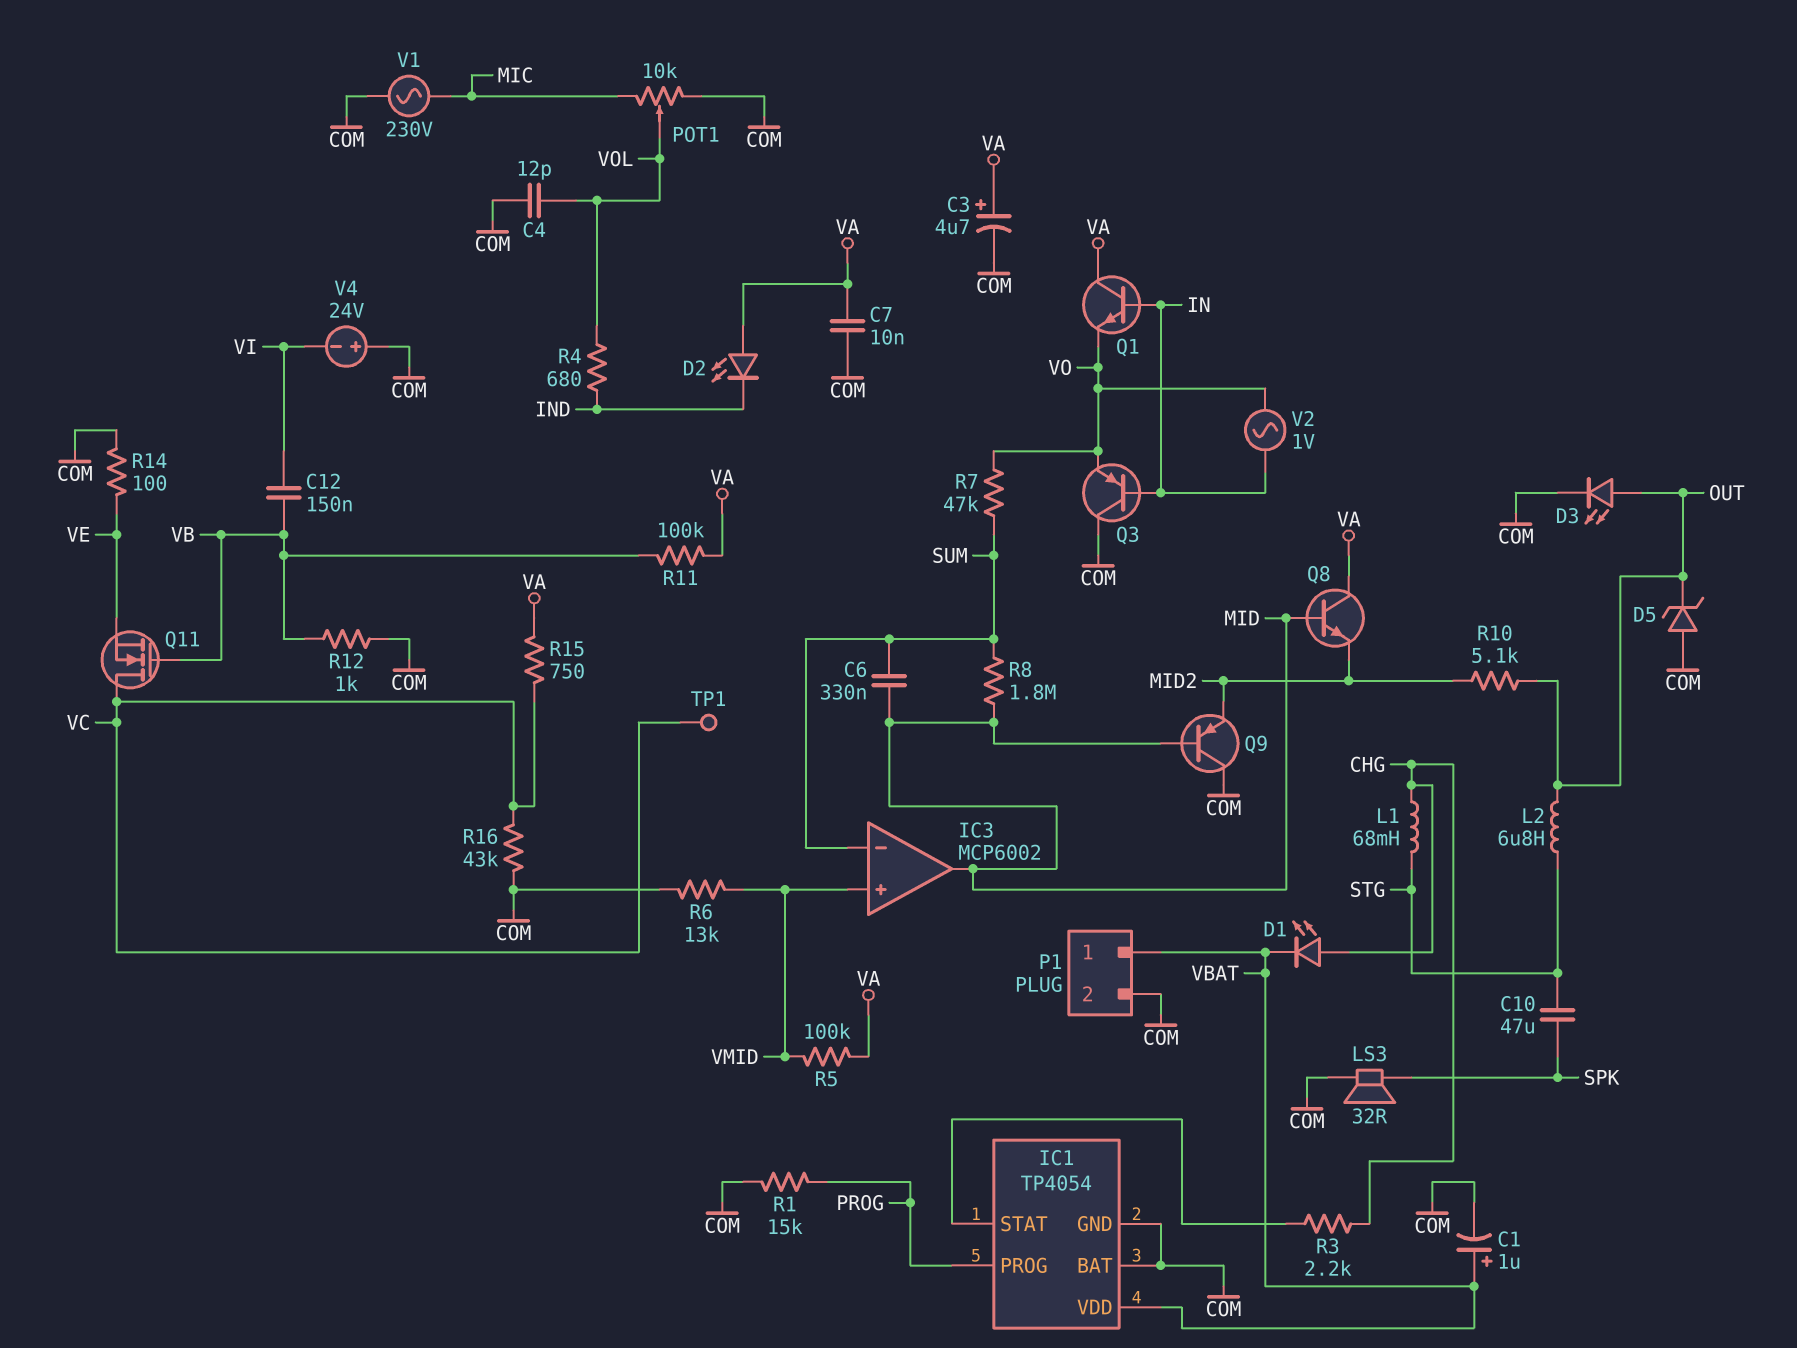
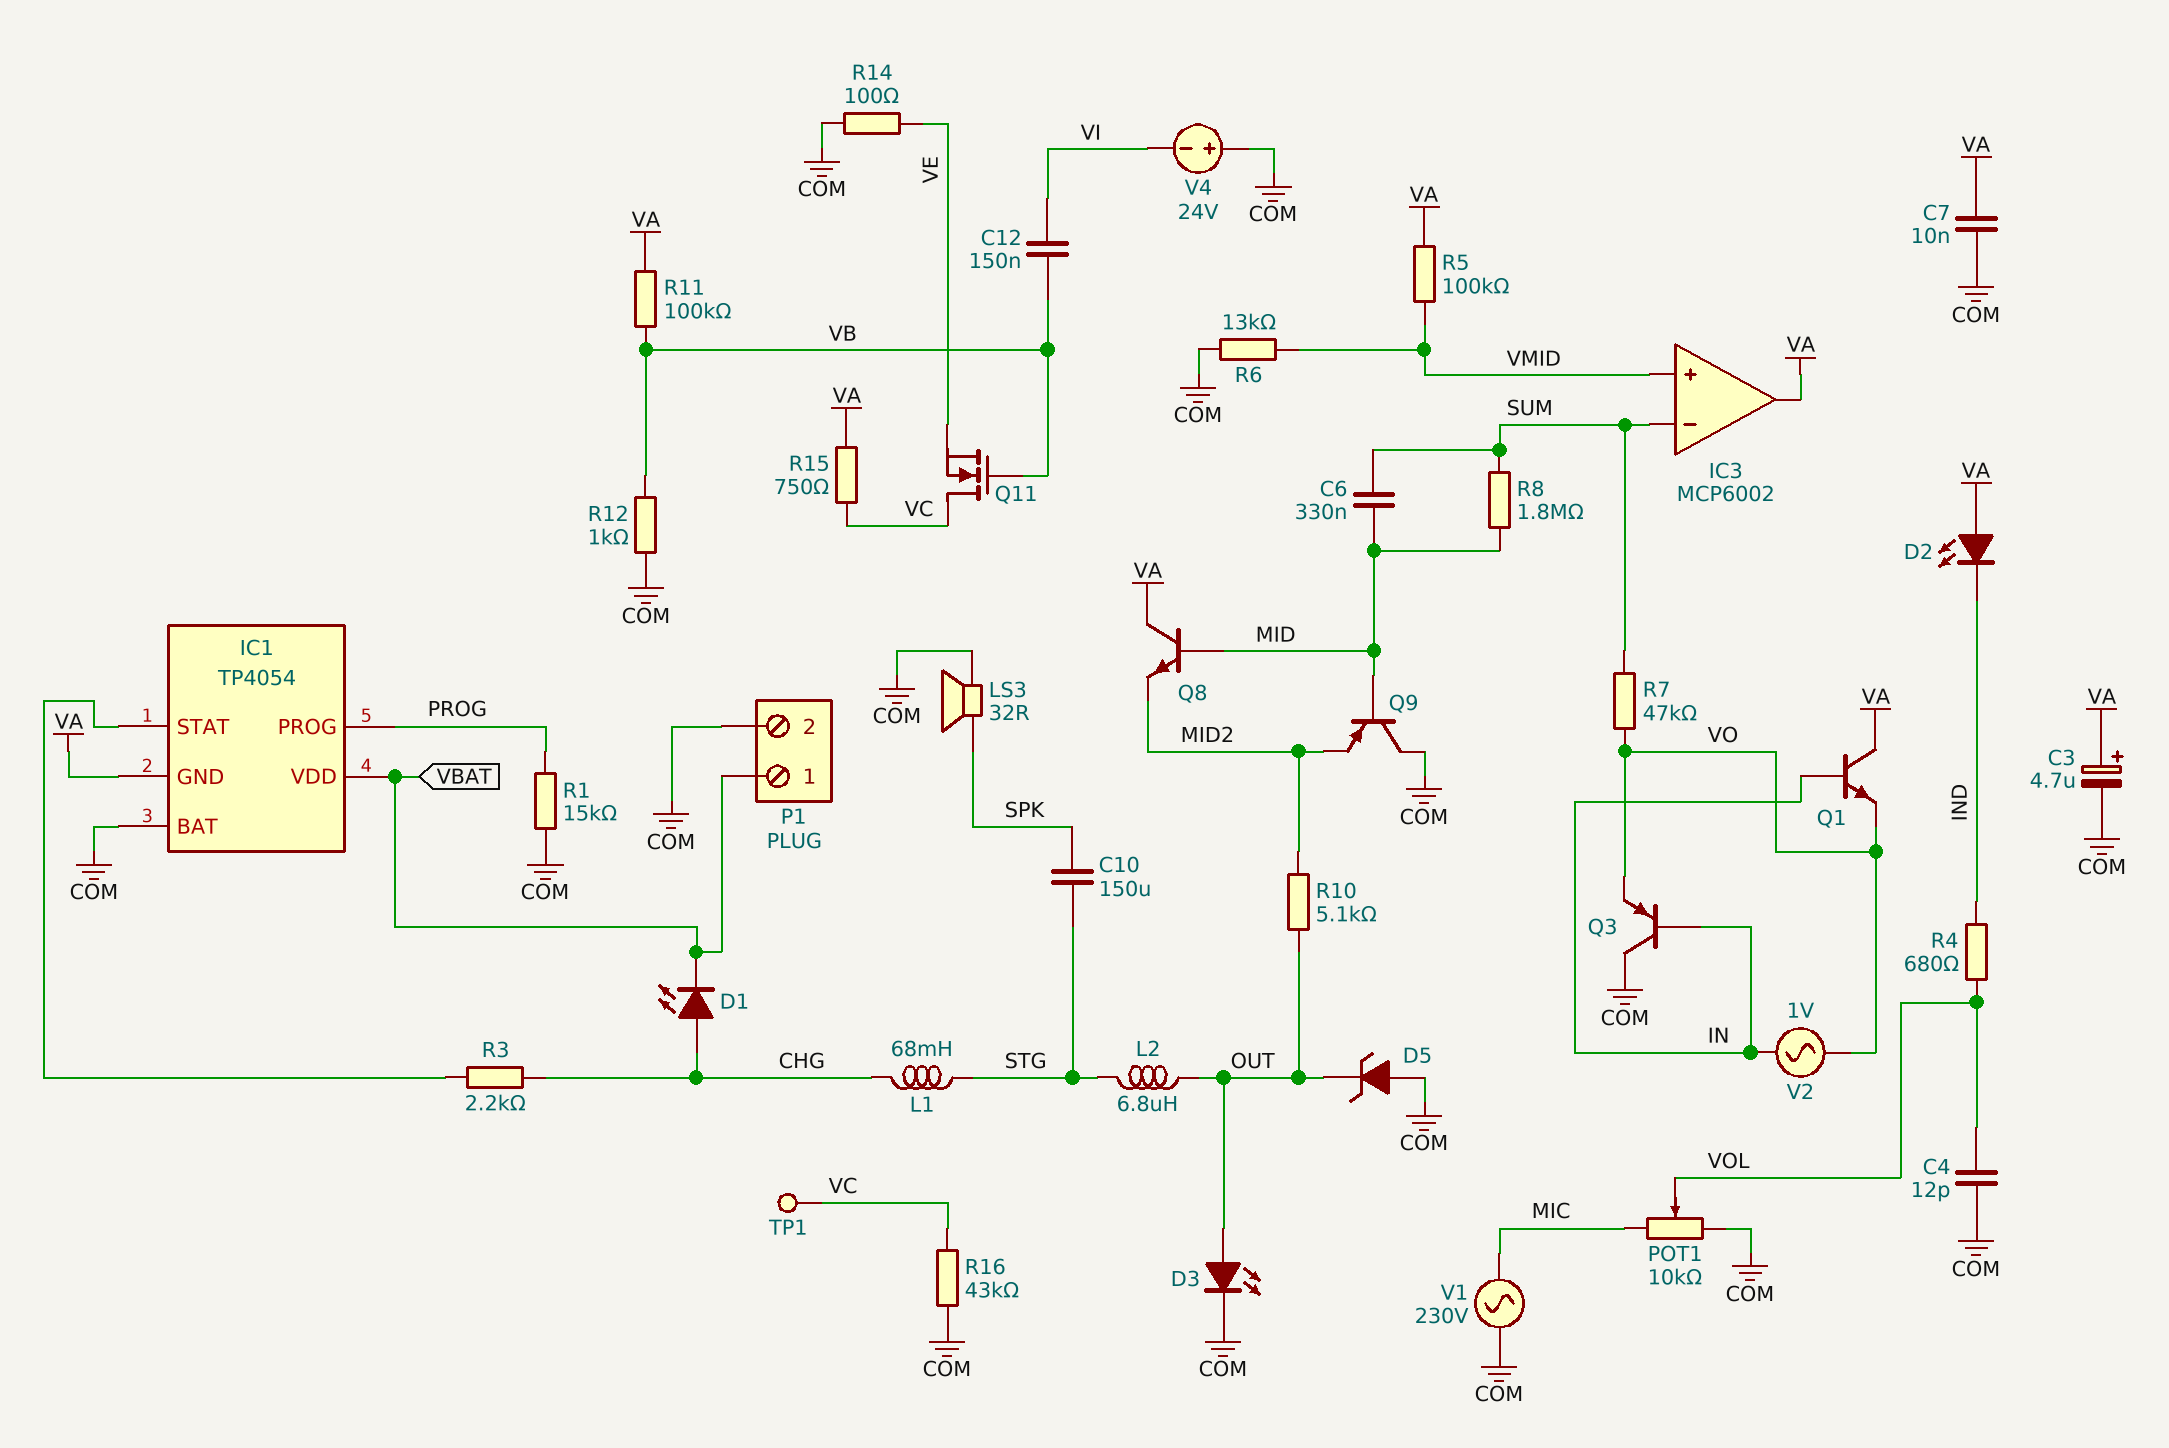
C1: 1uF (plus VBAT, minus COM) -> none
C10: 47uF (SPK, STG) -> 150uF (SPK, STG)
IC1 pin GND: COM -> VA
IC3 pin out: MID -> VA

